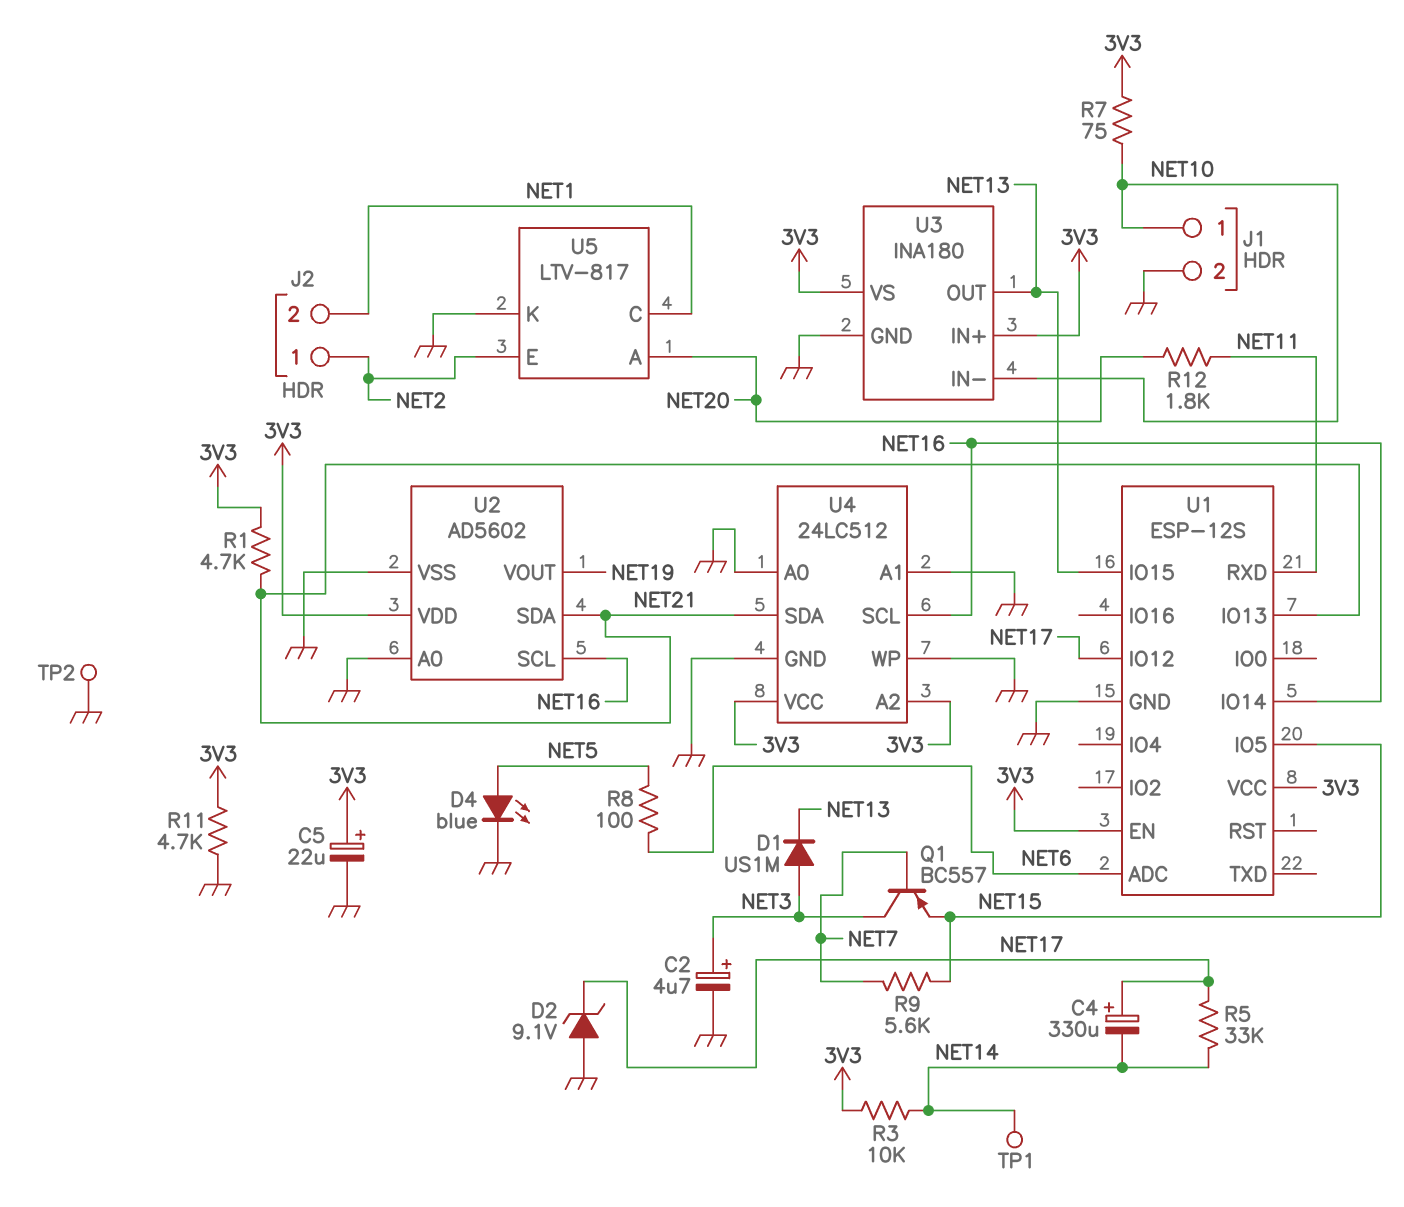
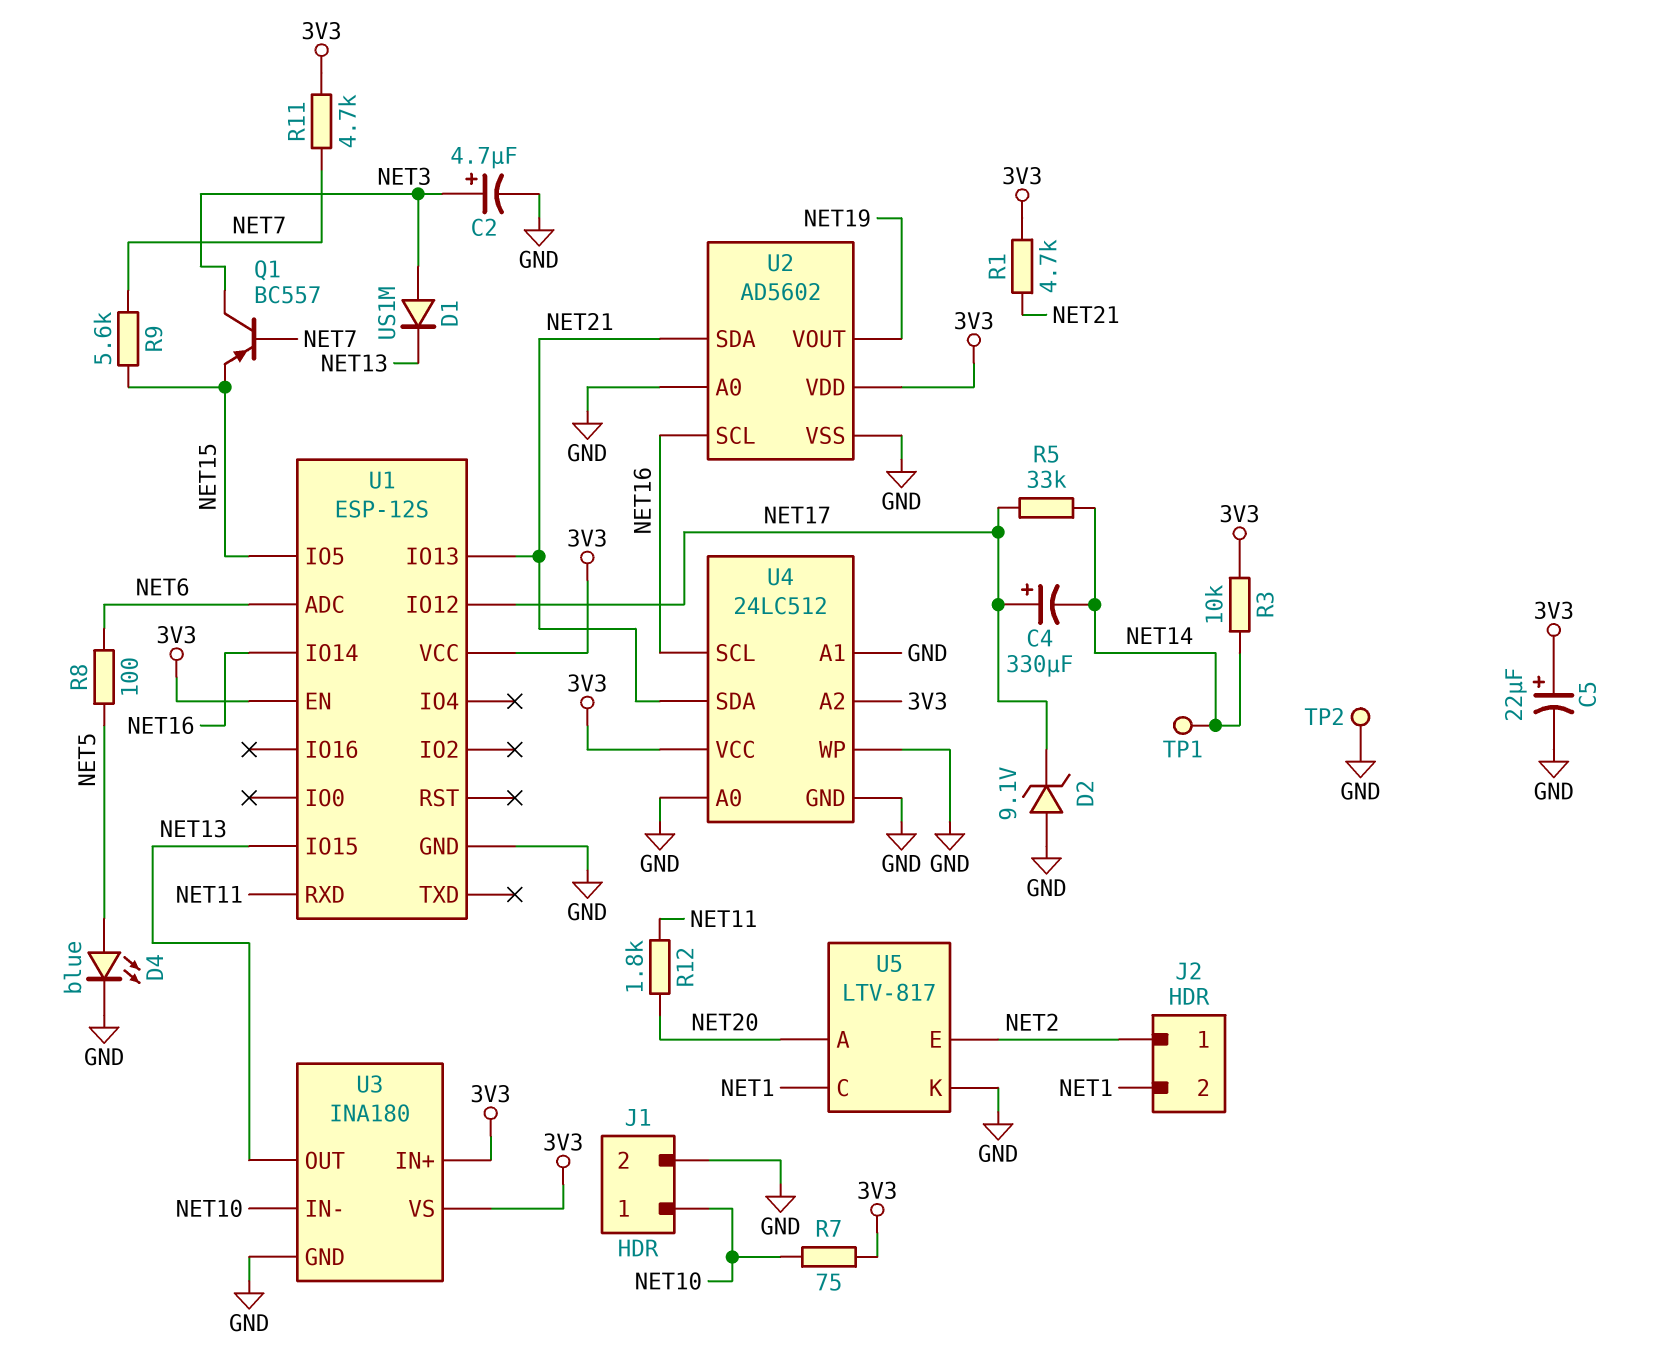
R11: 4.7k (3V3, GND) -> 4.7k (3V3, NET7)

